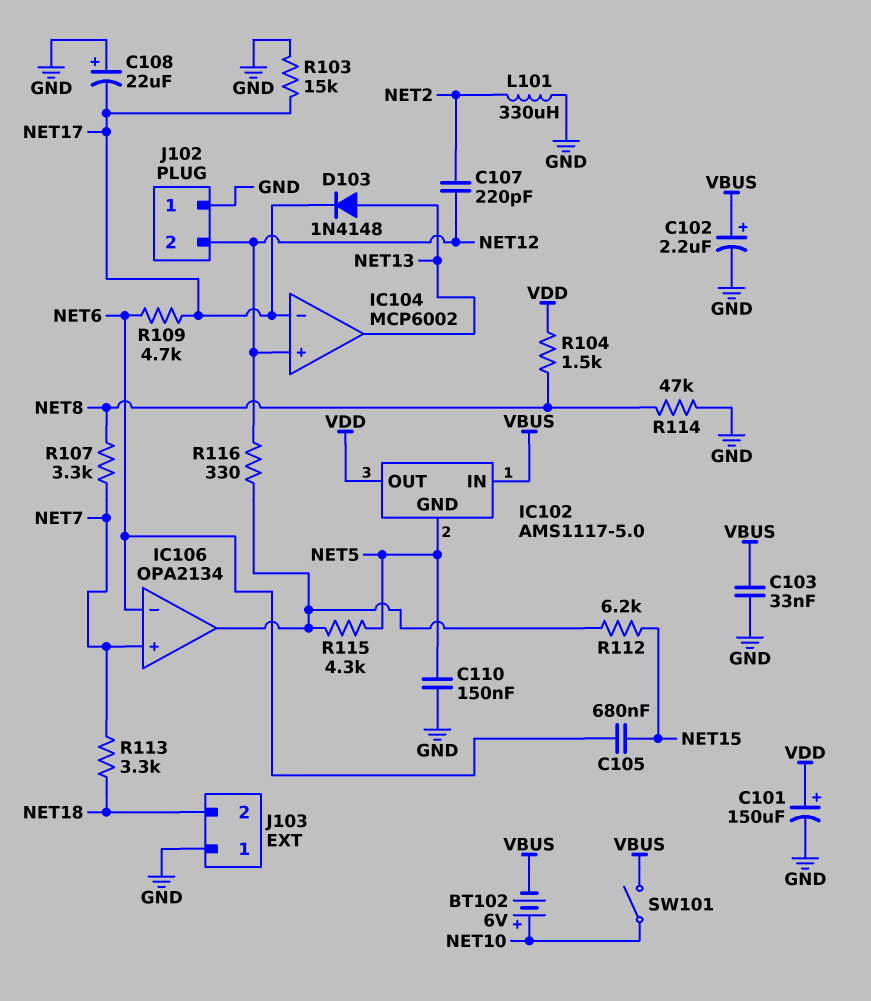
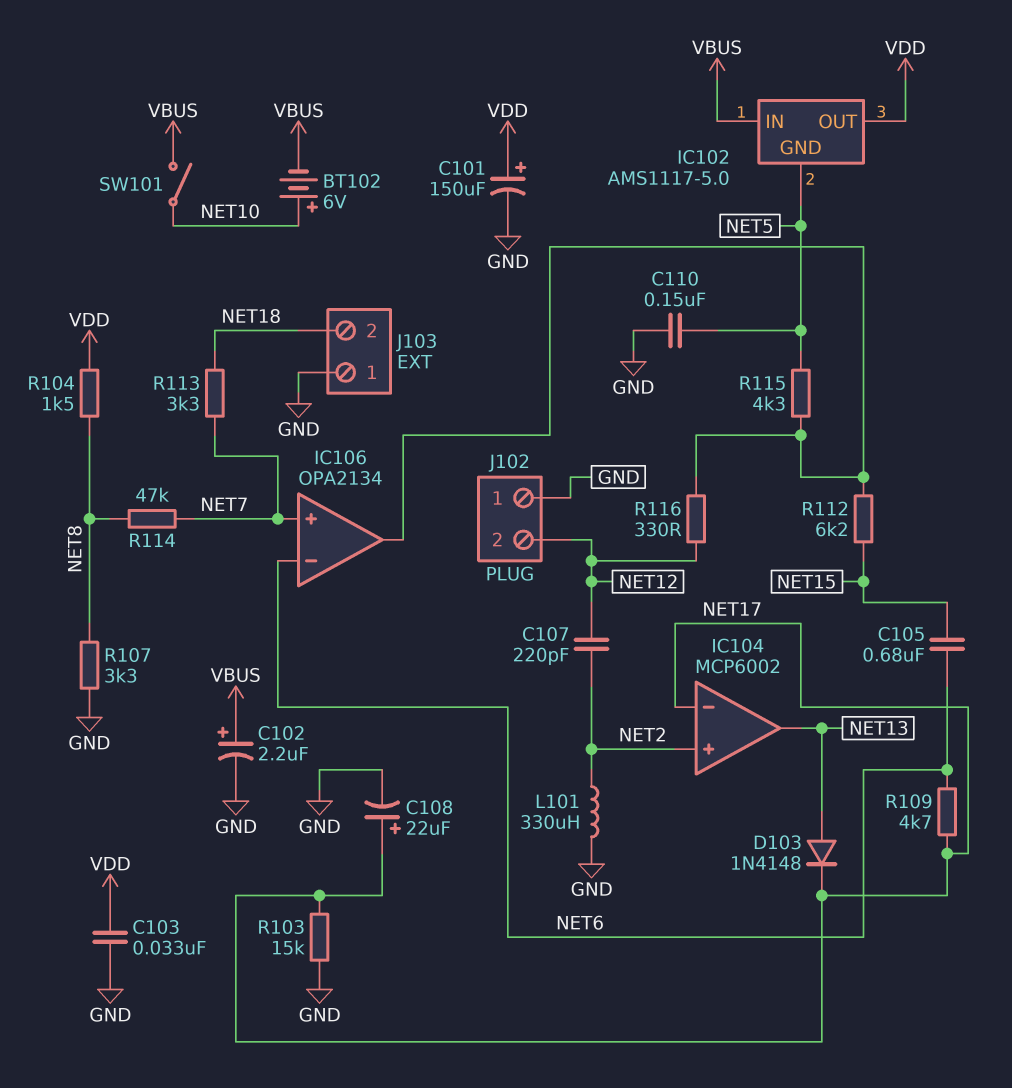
C103: 33nF (GND, VBUS) -> 33nF (GND, VDD)
C108: 22uF (plus GND, minus NET17) -> 22uF (plus NET17, minus GND)
IC104 pin in+: NET12 -> NET2
R107: 3.3k (NET7, NET8) -> 3.3k (GND, NET8)
R114: 47k (GND, NET8) -> 47k (NET7, NET8)

